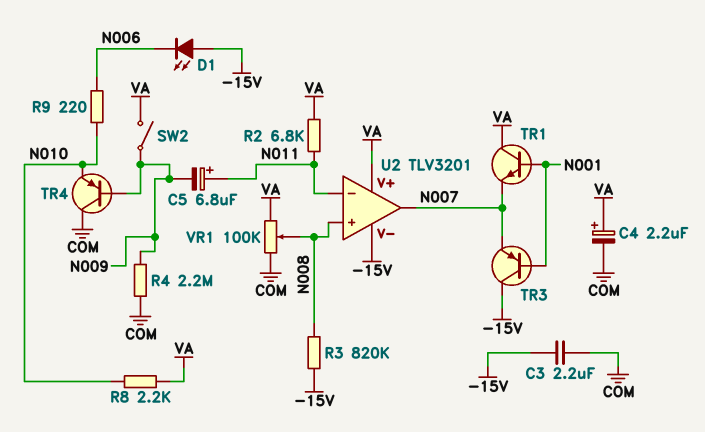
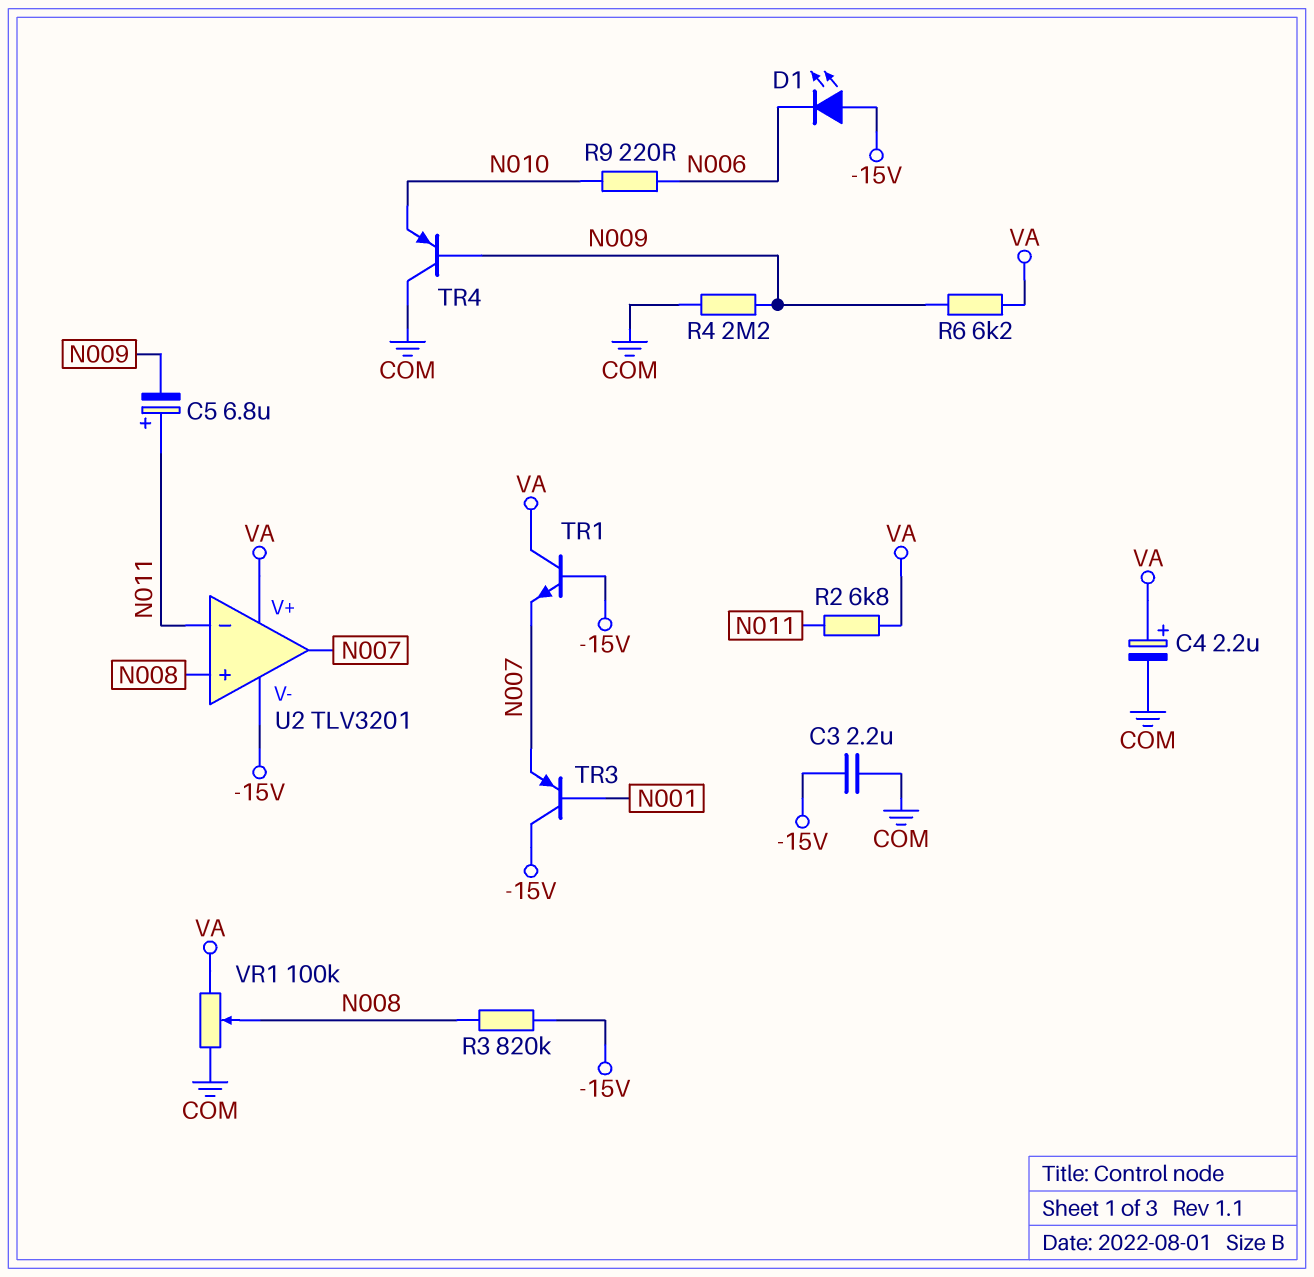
R6: none -> 6.2k (N009, VA)
R8: 2.2k (N010, VA) -> none
SW2: switch (N009, VA) -> none
TR1: NPN (B N001, C VA, E N007) -> NPN (B -15V, C VA, E N007)

